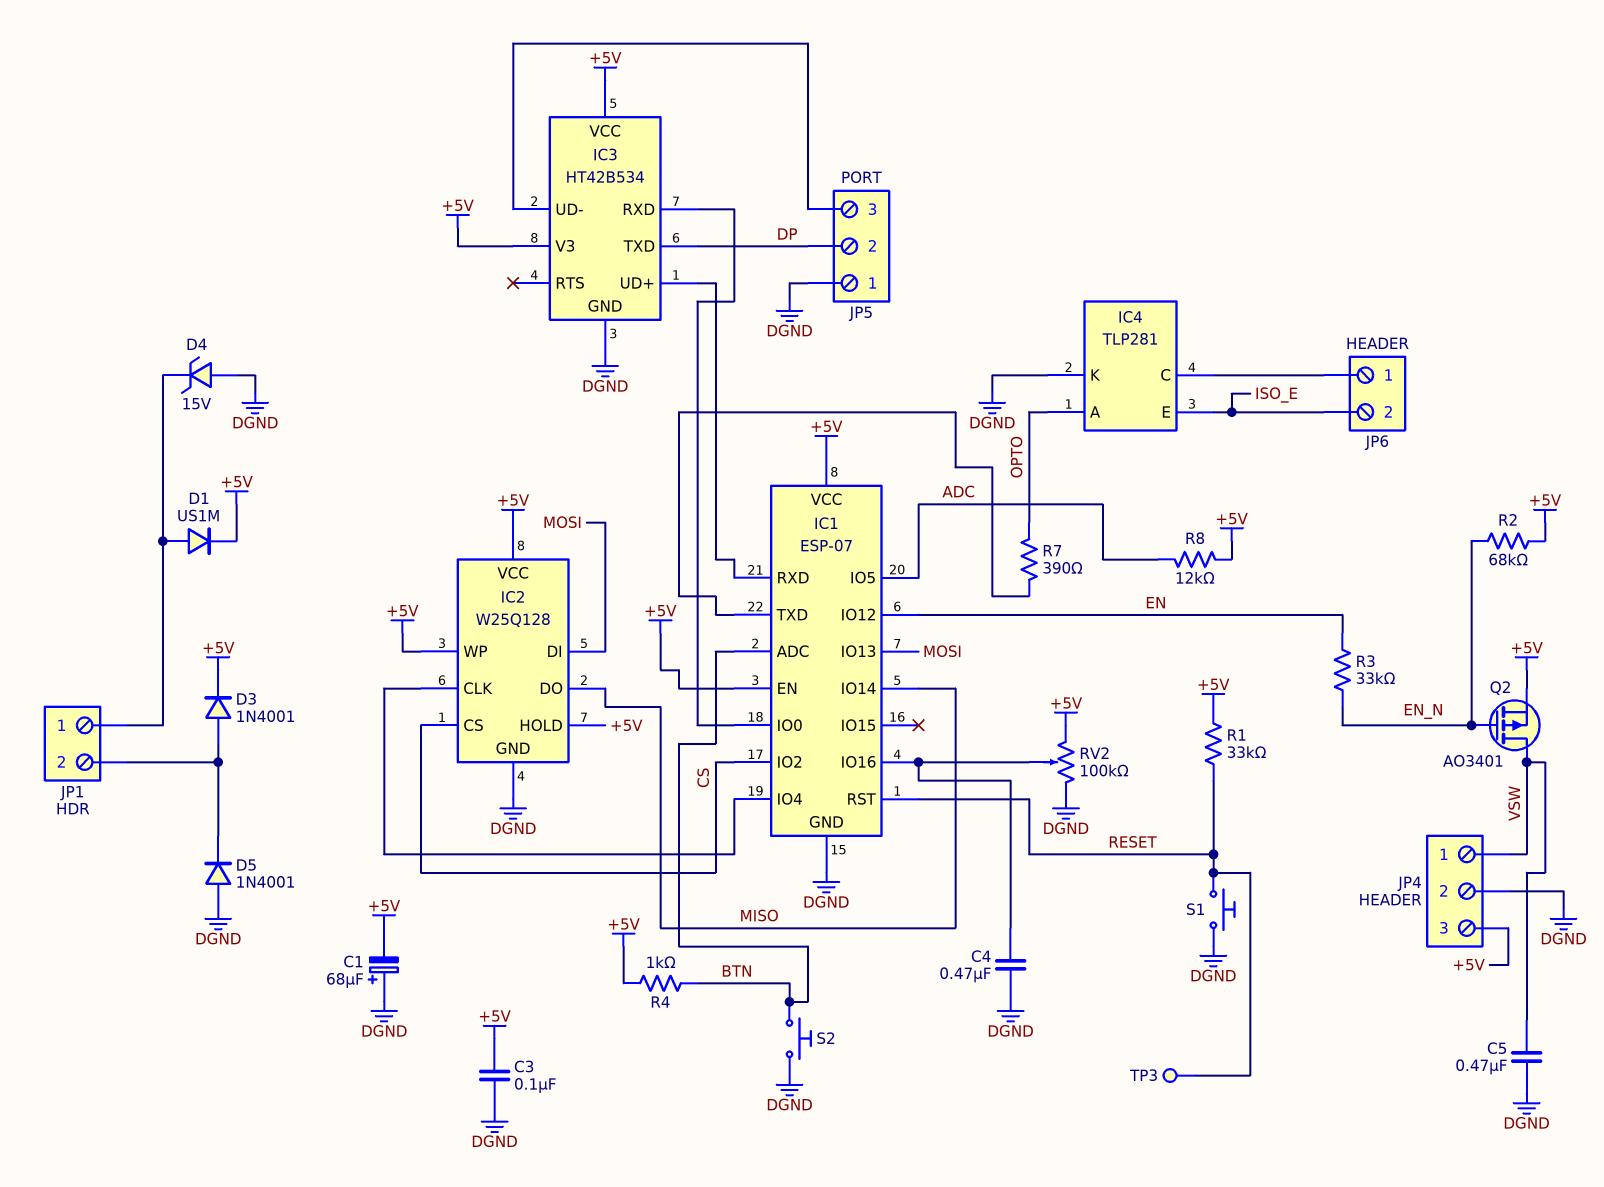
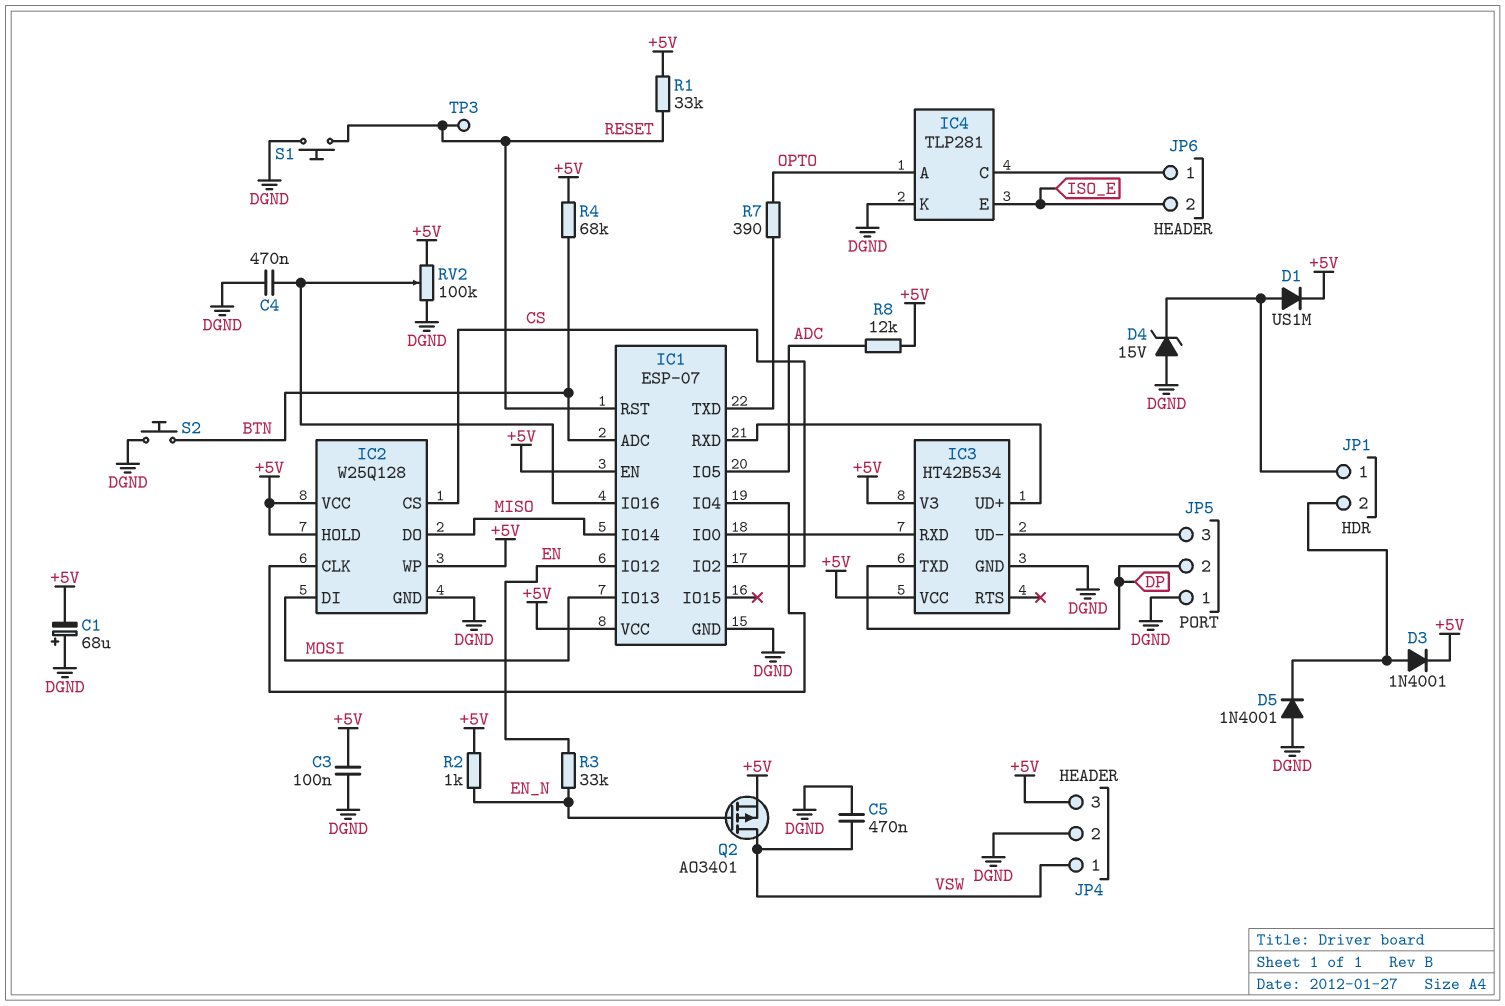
R2: 68k (+5V, EN_N) -> 1k (+5V, EN_N)
R4: 1k (+5V, BTN) -> 68k (+5V, BTN)

